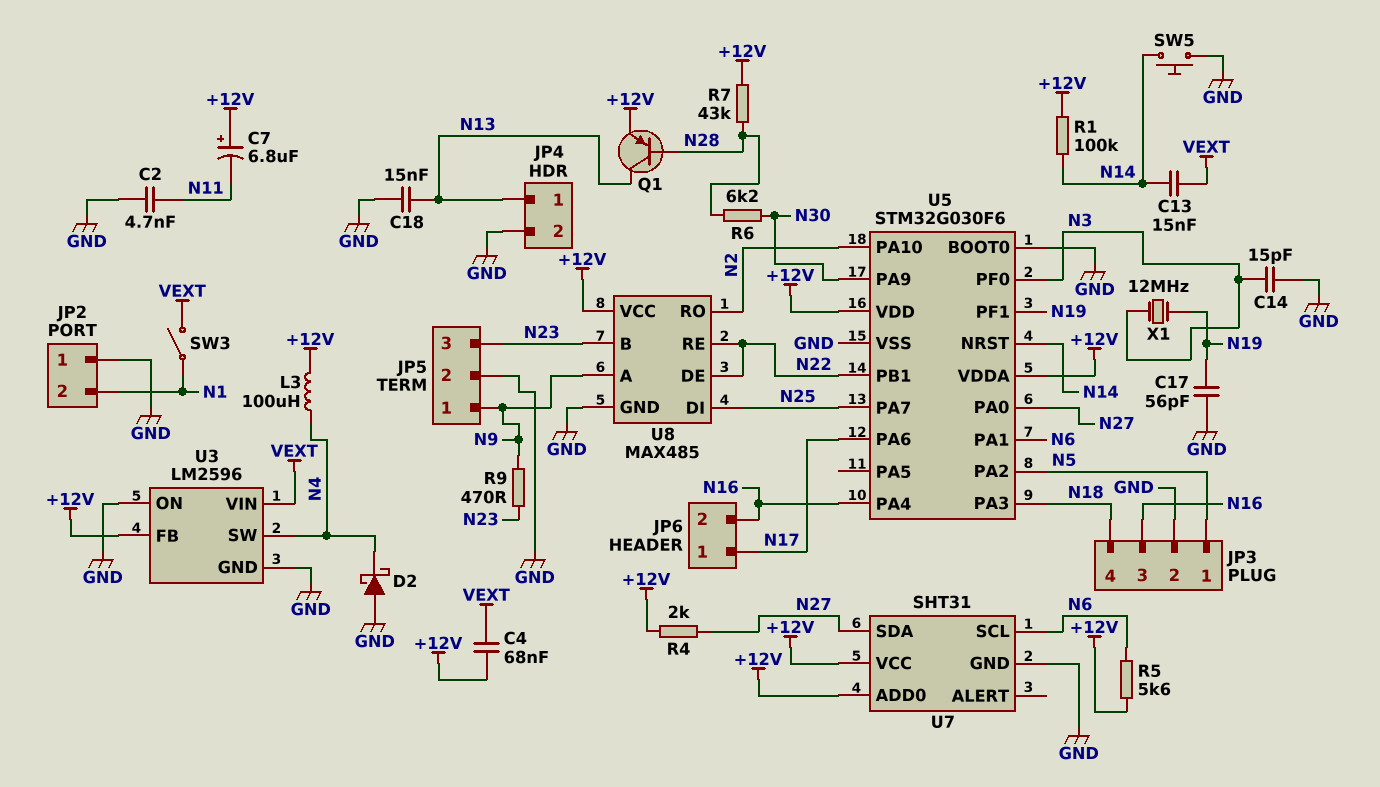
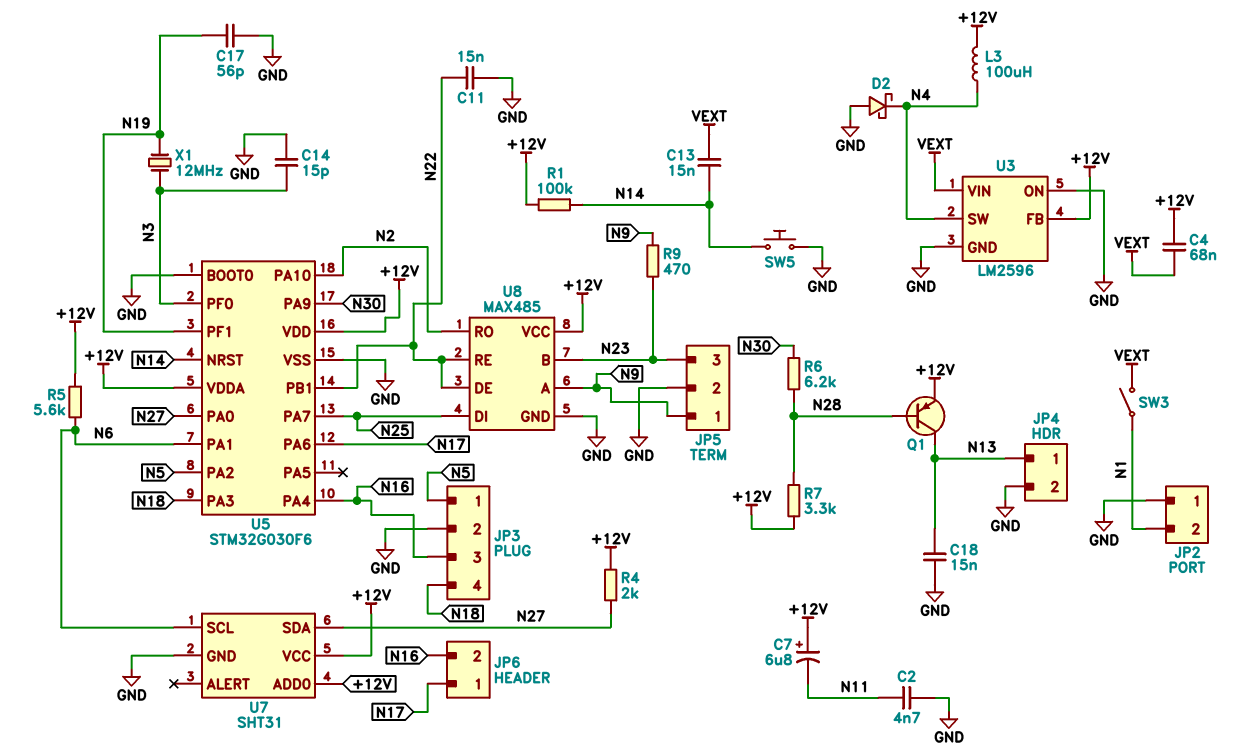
C11: none -> 15nF (GND, N22)
R7: 43k (+12V, N28) -> 3.3k (+12V, N28)

